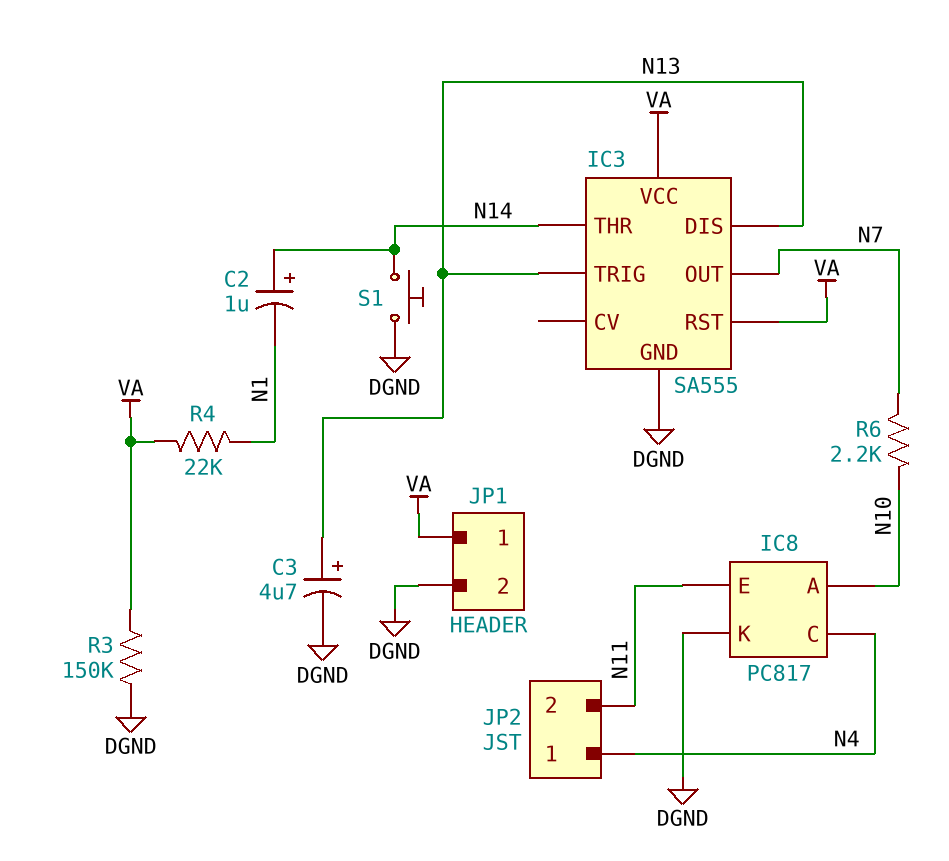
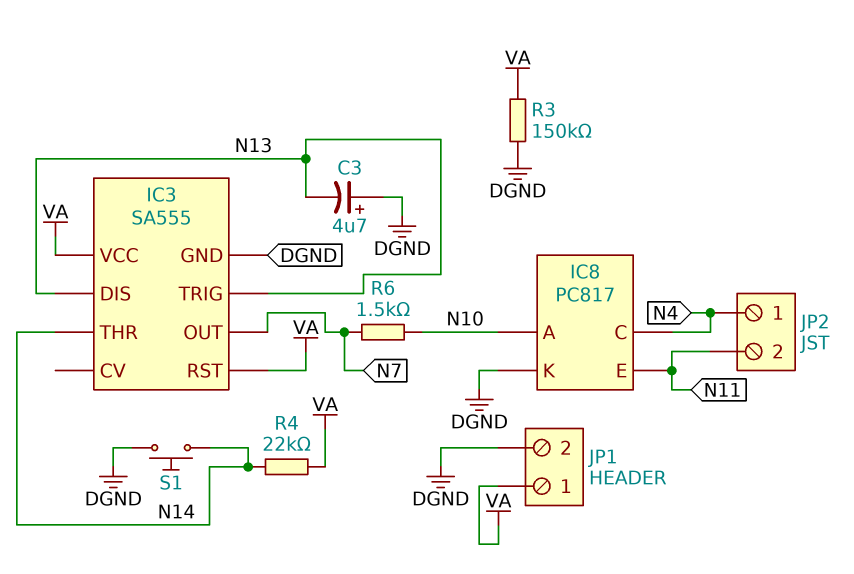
C2: 1uF (plus N14, minus N1) -> none
C3: 4.7uF (plus N13, minus DGND) -> 4.7uF (plus DGND, minus N13)
R4: 22k (N1, VA) -> 22k (N14, VA)
R6: 2.2k (N7, N10) -> 1.5k (N7, N10)

